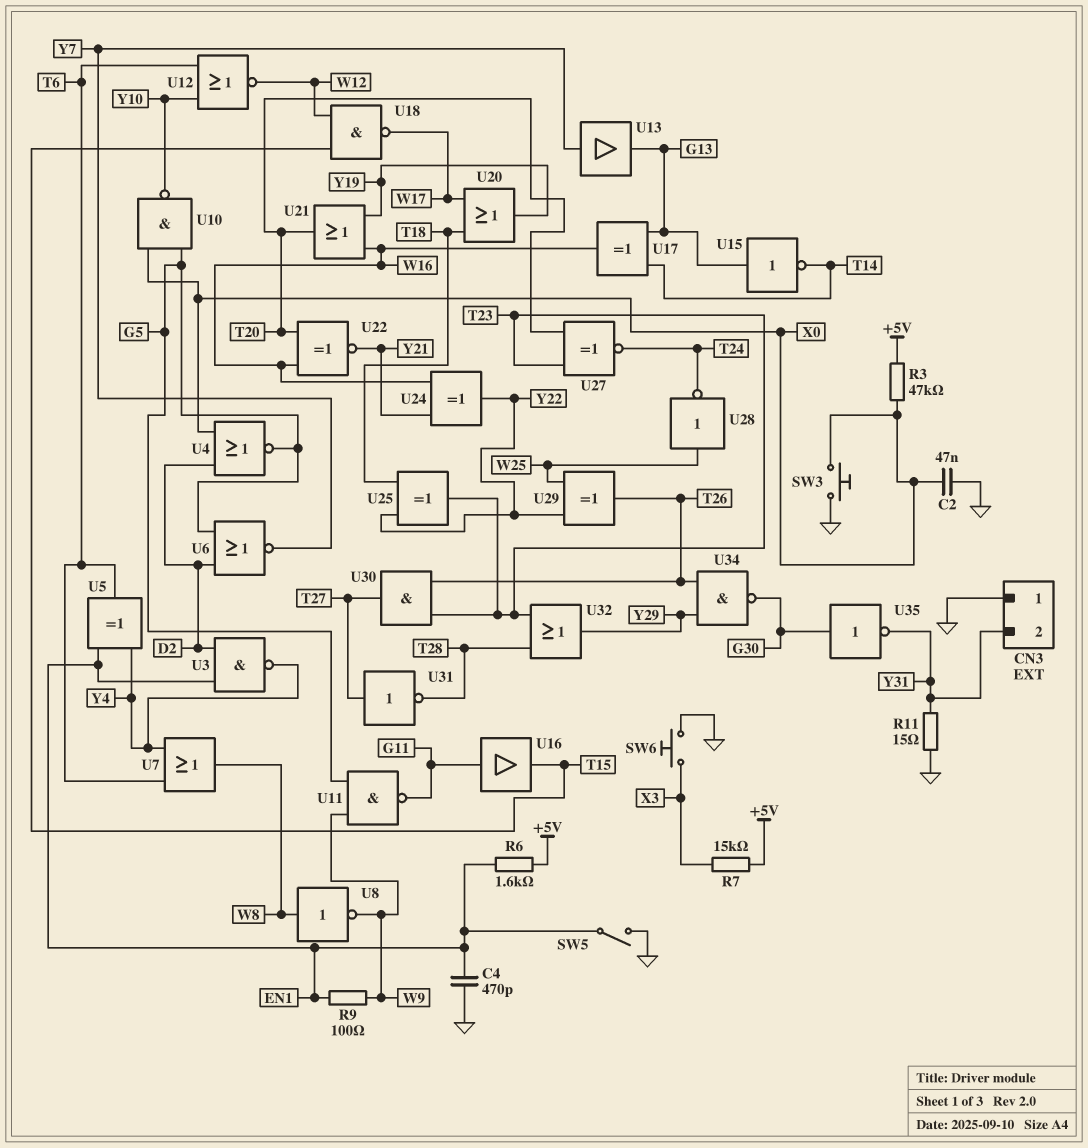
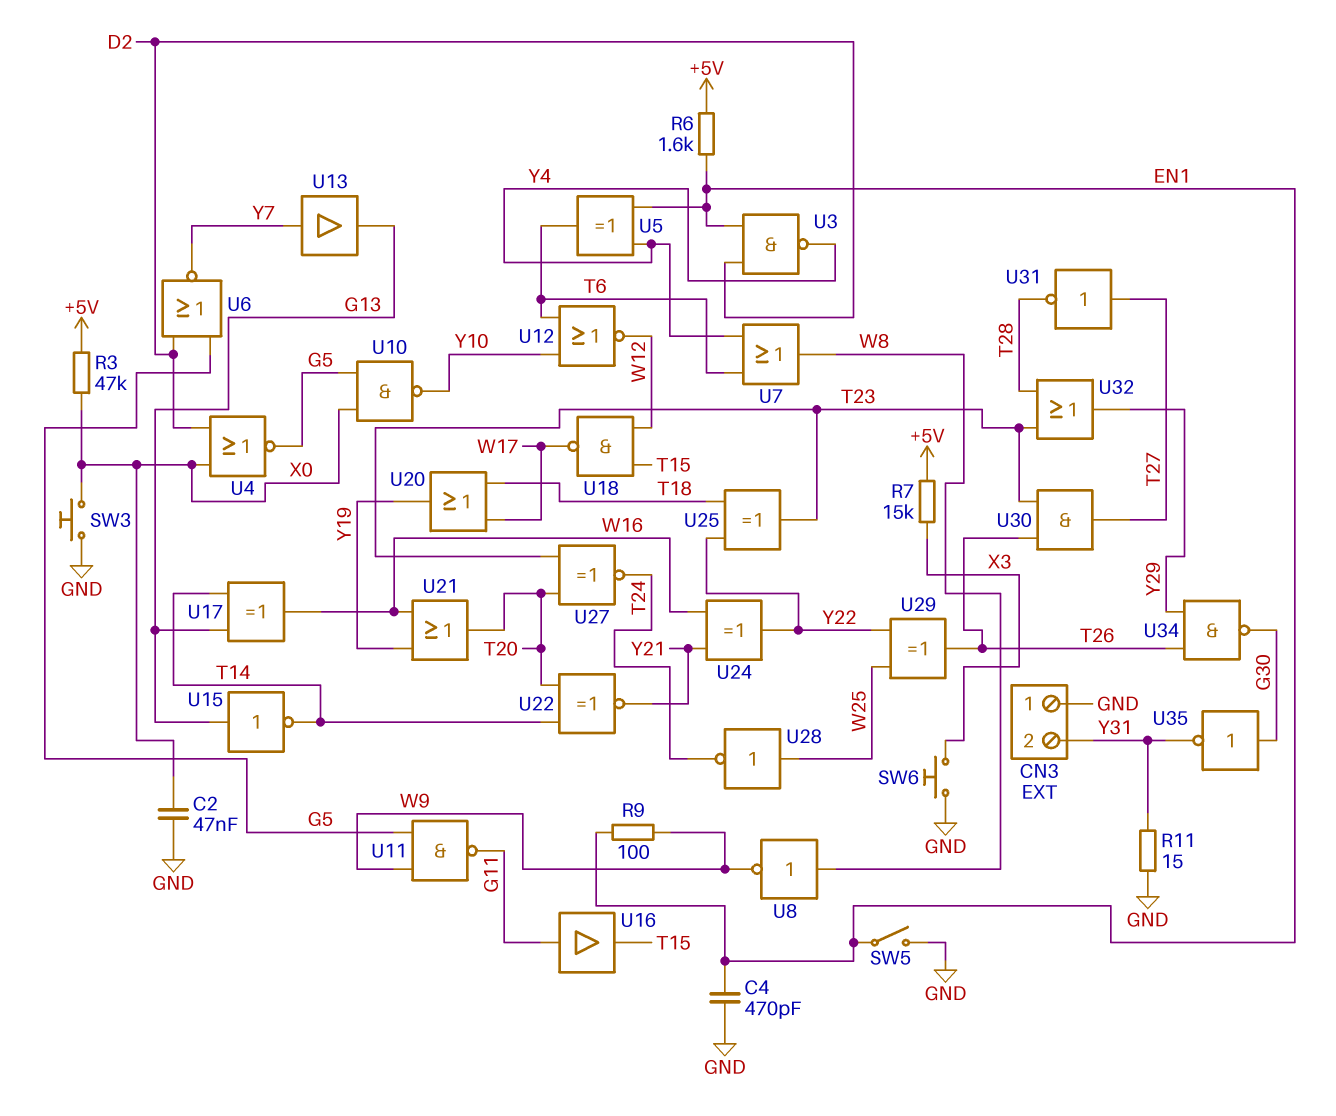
U22: XNOR (in T20, in W16, out Y21) -> XNOR (in T14, in T20, out Y21)

